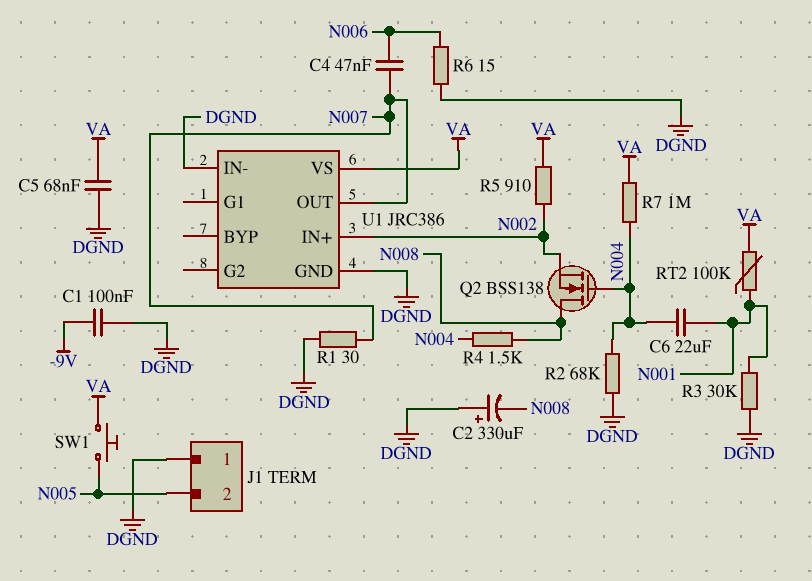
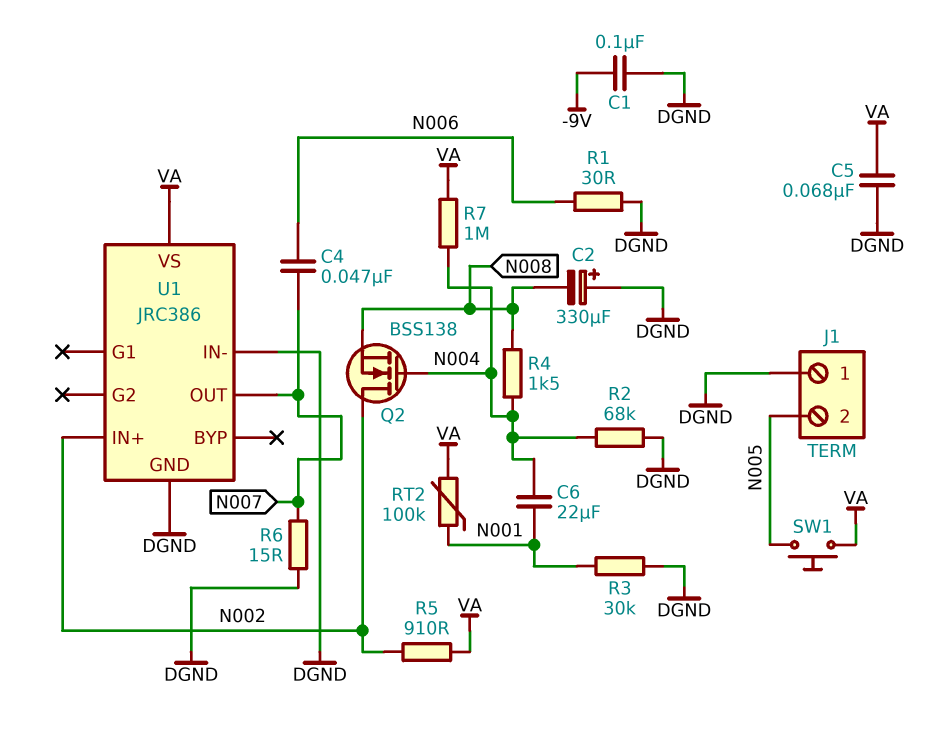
Q2: NMOS BSS138 (G N004, D N008, S N002) -> NMOS BSS138 (G N004, D N002, S N008)
R1: 30 (DGND, N007) -> 30 (DGND, N006)
R6: 15 (DGND, N006) -> 15 (DGND, N007)

